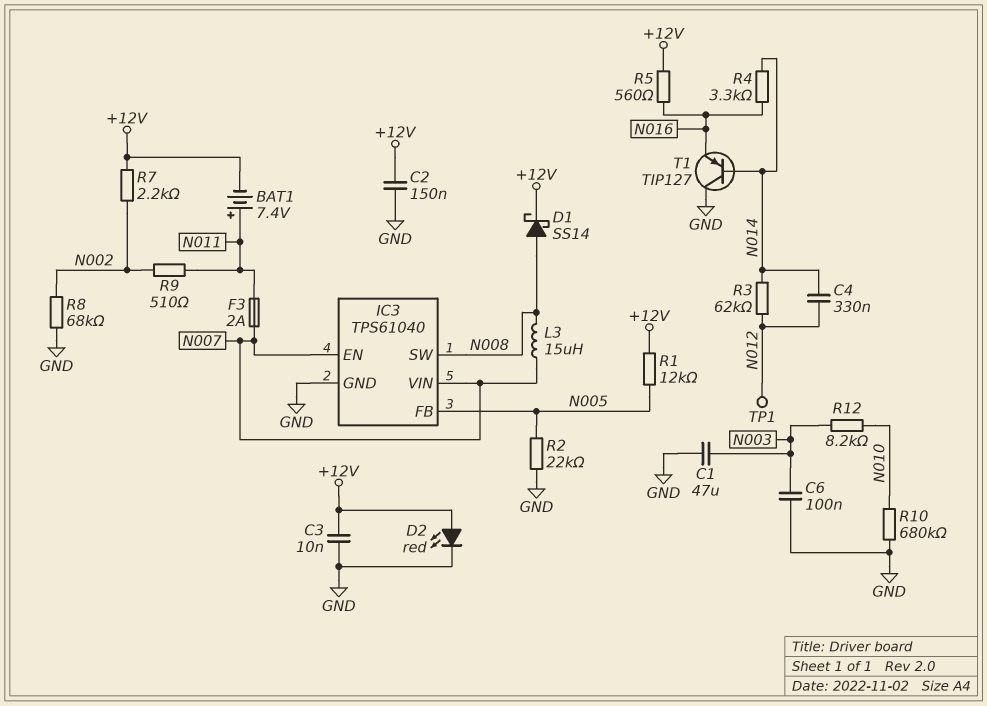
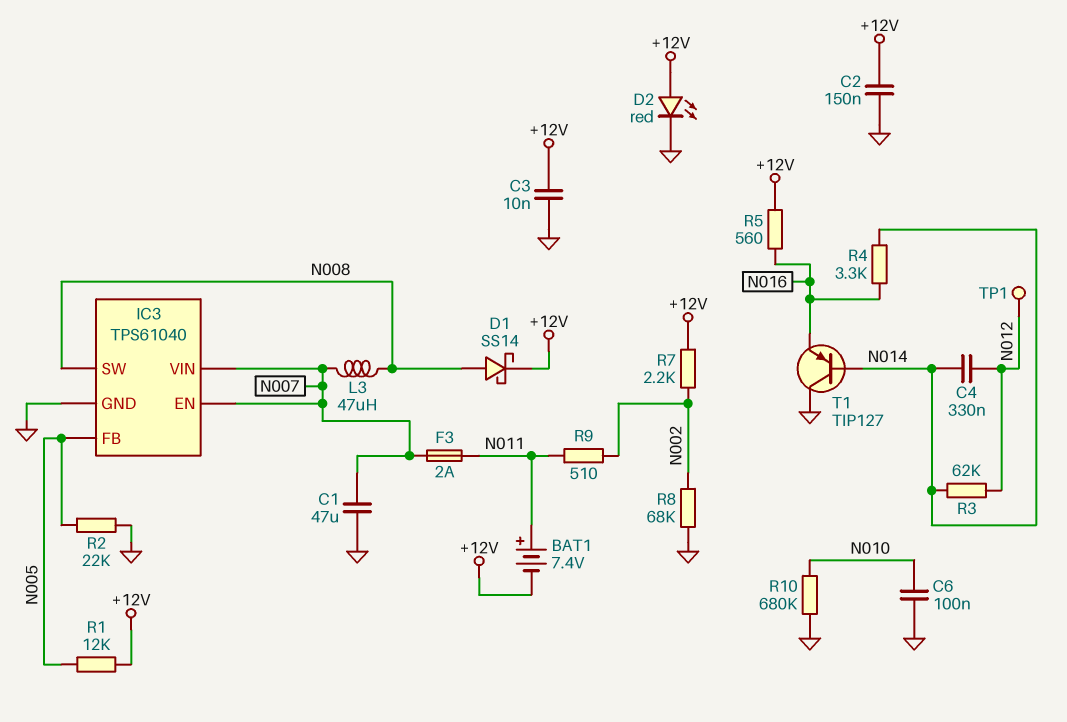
C1: 47uF (GND, N003) -> 47uF (GND, N007)
C6: 100nF (GND, N003) -> 100nF (GND, N010)
L3: 15uH (N007, N008) -> 47uH (N007, N008)
R12: 8.2k (N003, N010) -> none

